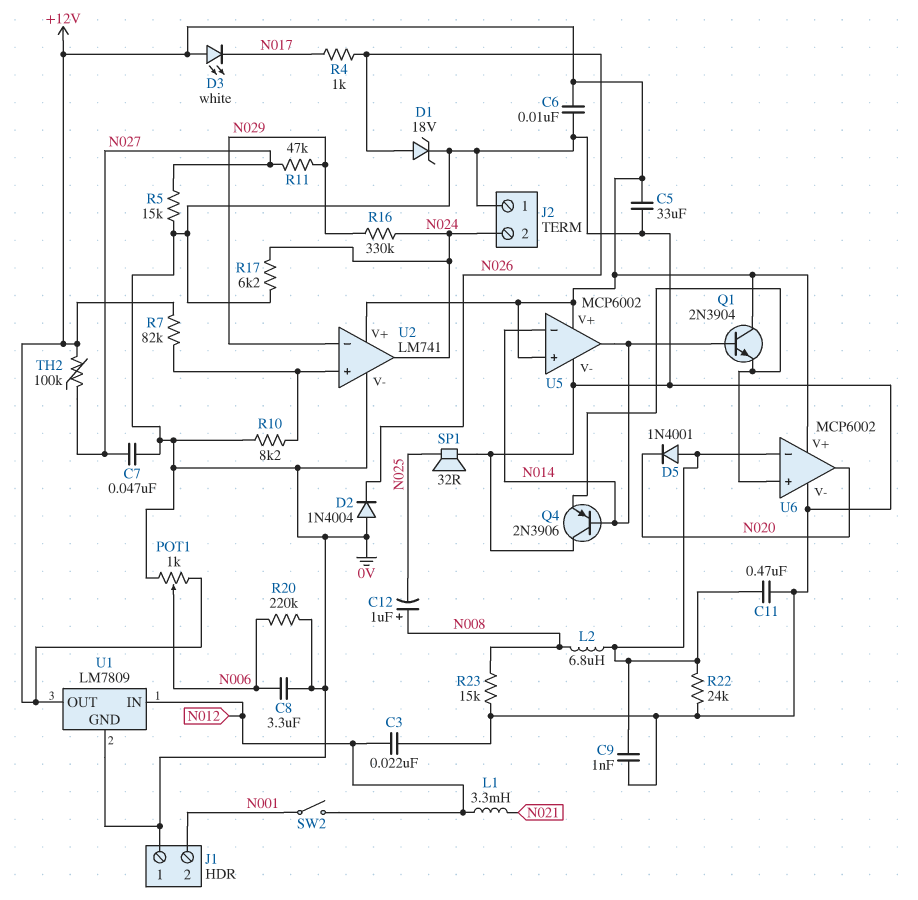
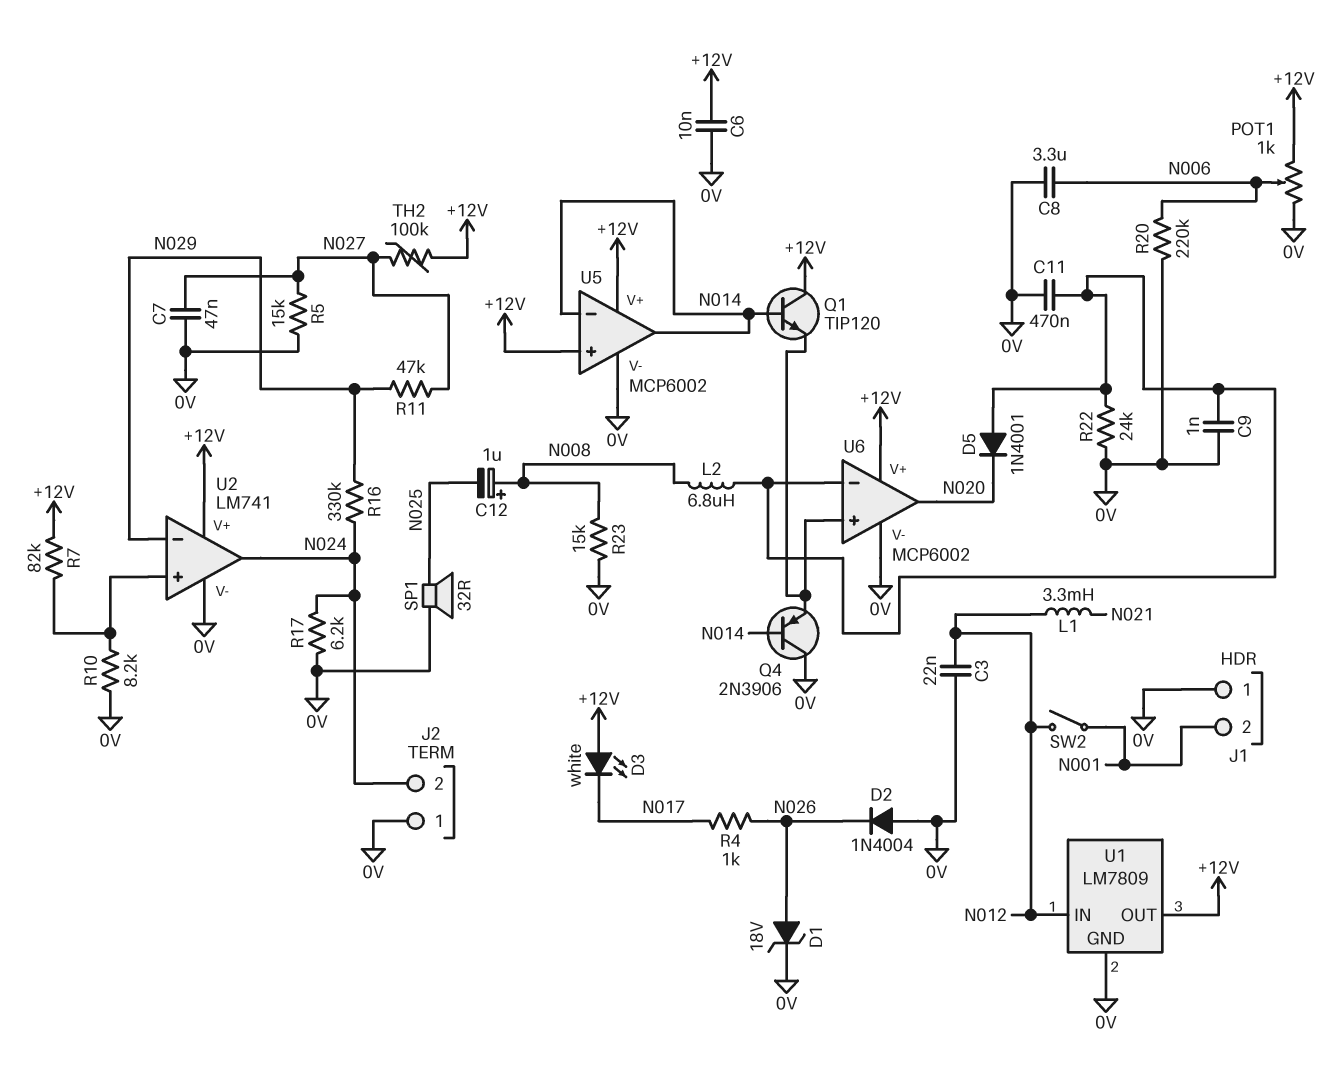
C5: 33uF (+12V, 0V) -> none
Q1: NPN 2N3904 (B N014, C +12V, E U6/in+) -> NPN TIP120 (B N014, C +12V, E U6/in+)

